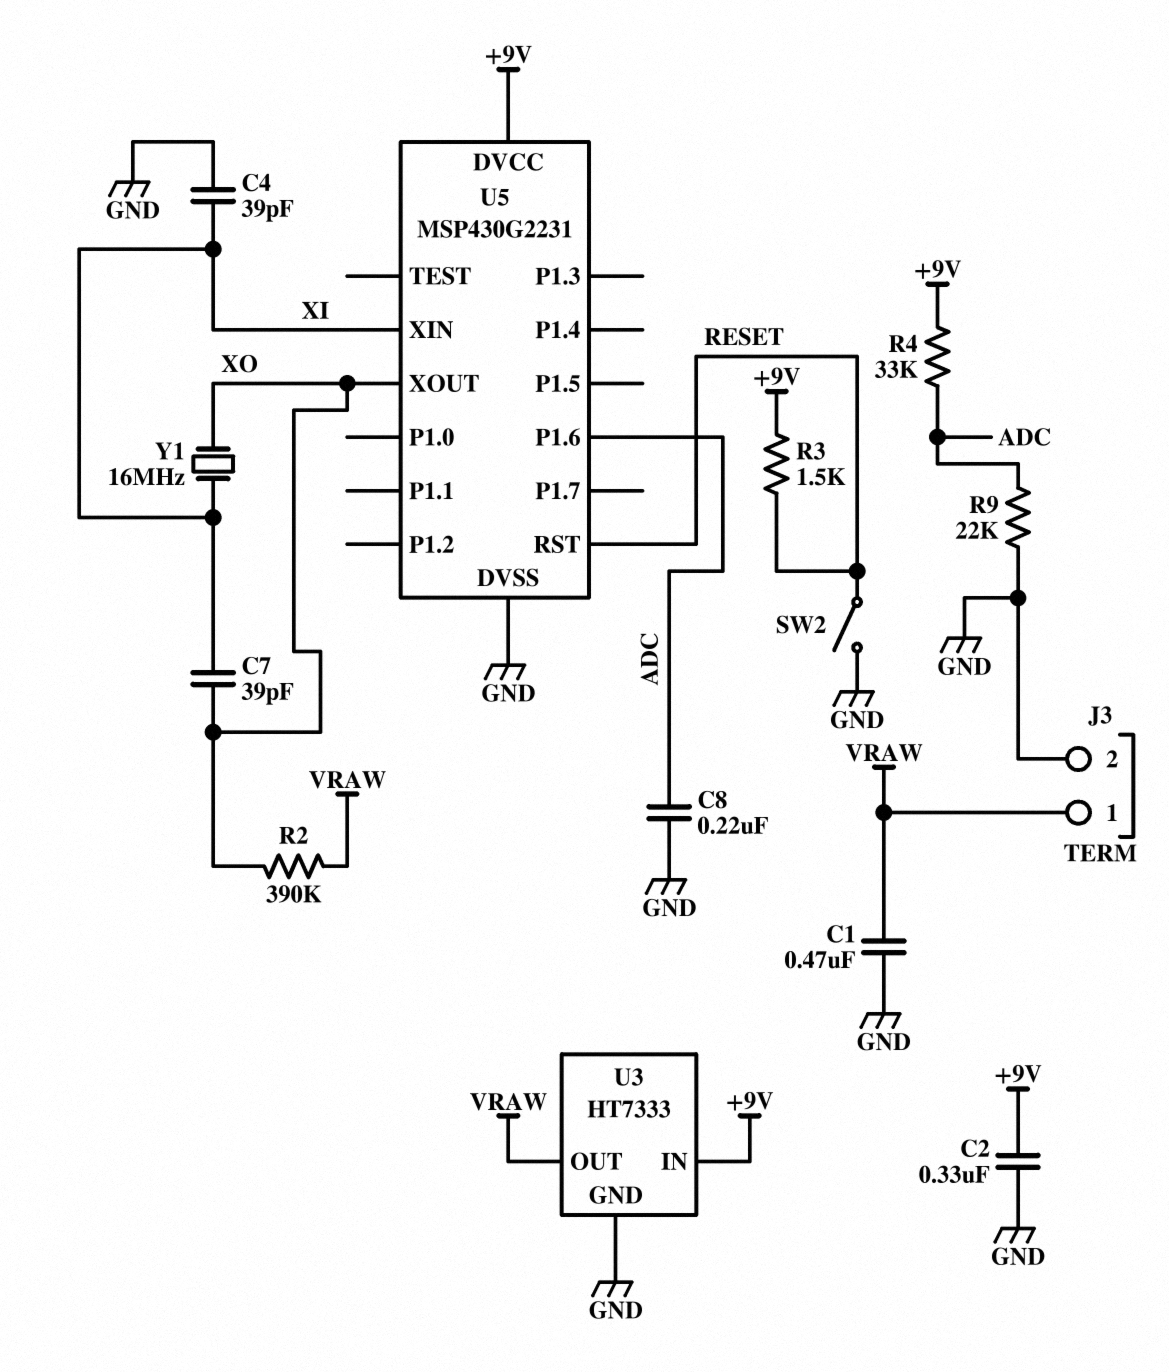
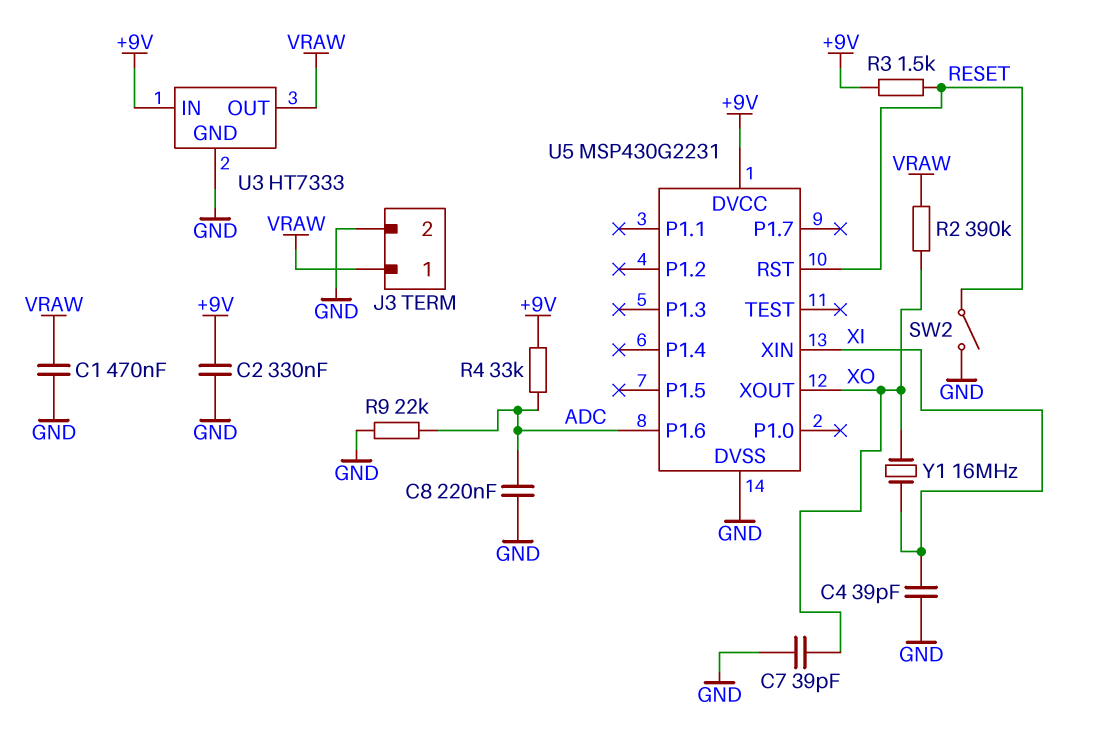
C7: 39pF (XI, XO) -> 39pF (GND, XO)

